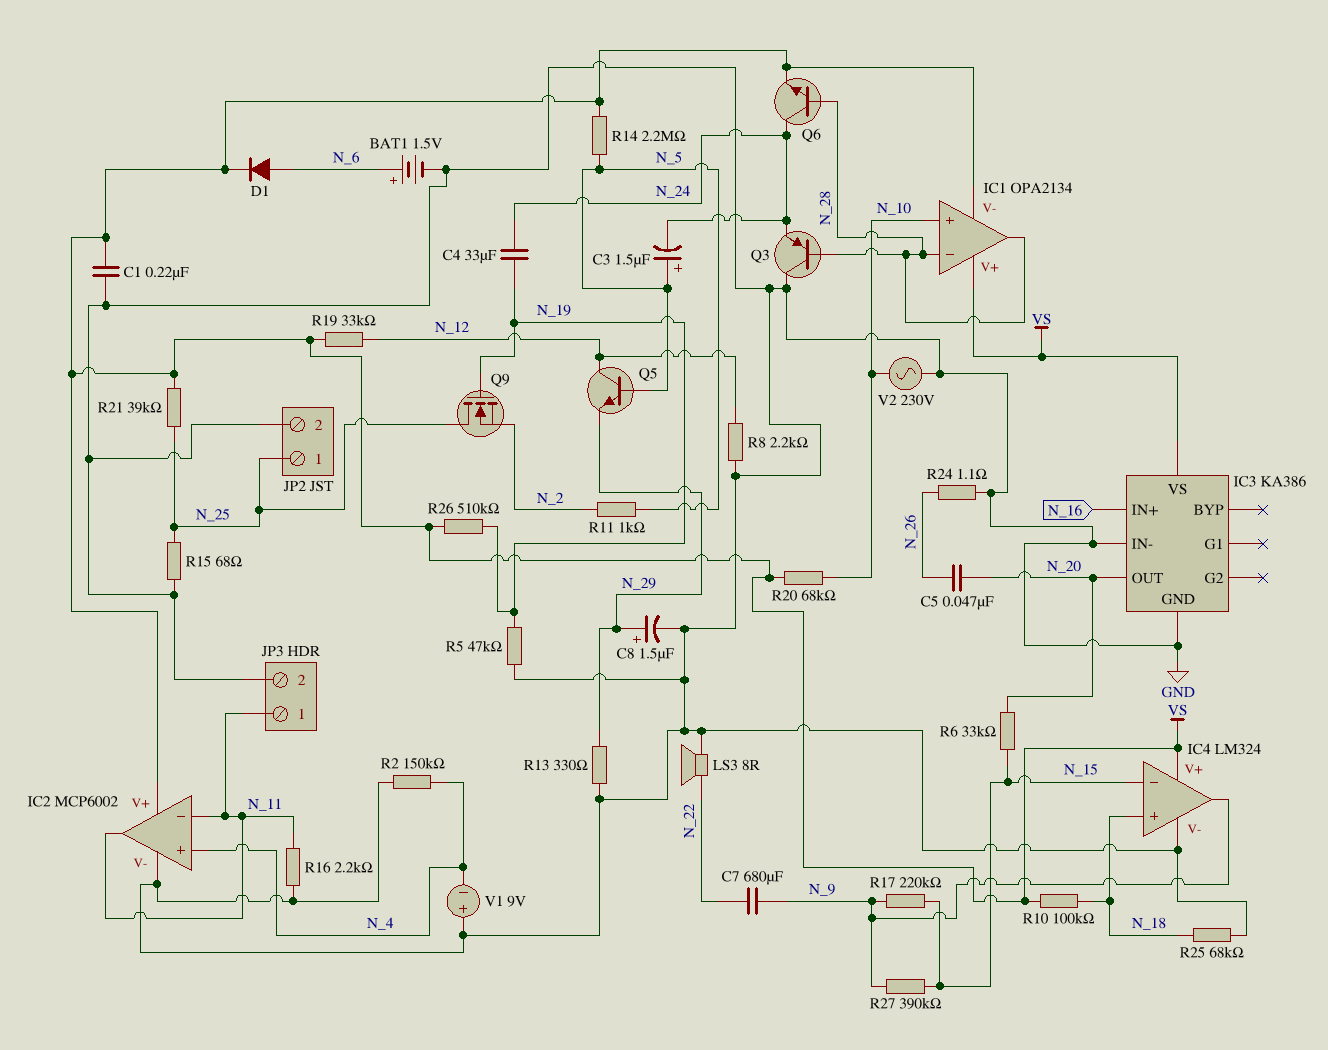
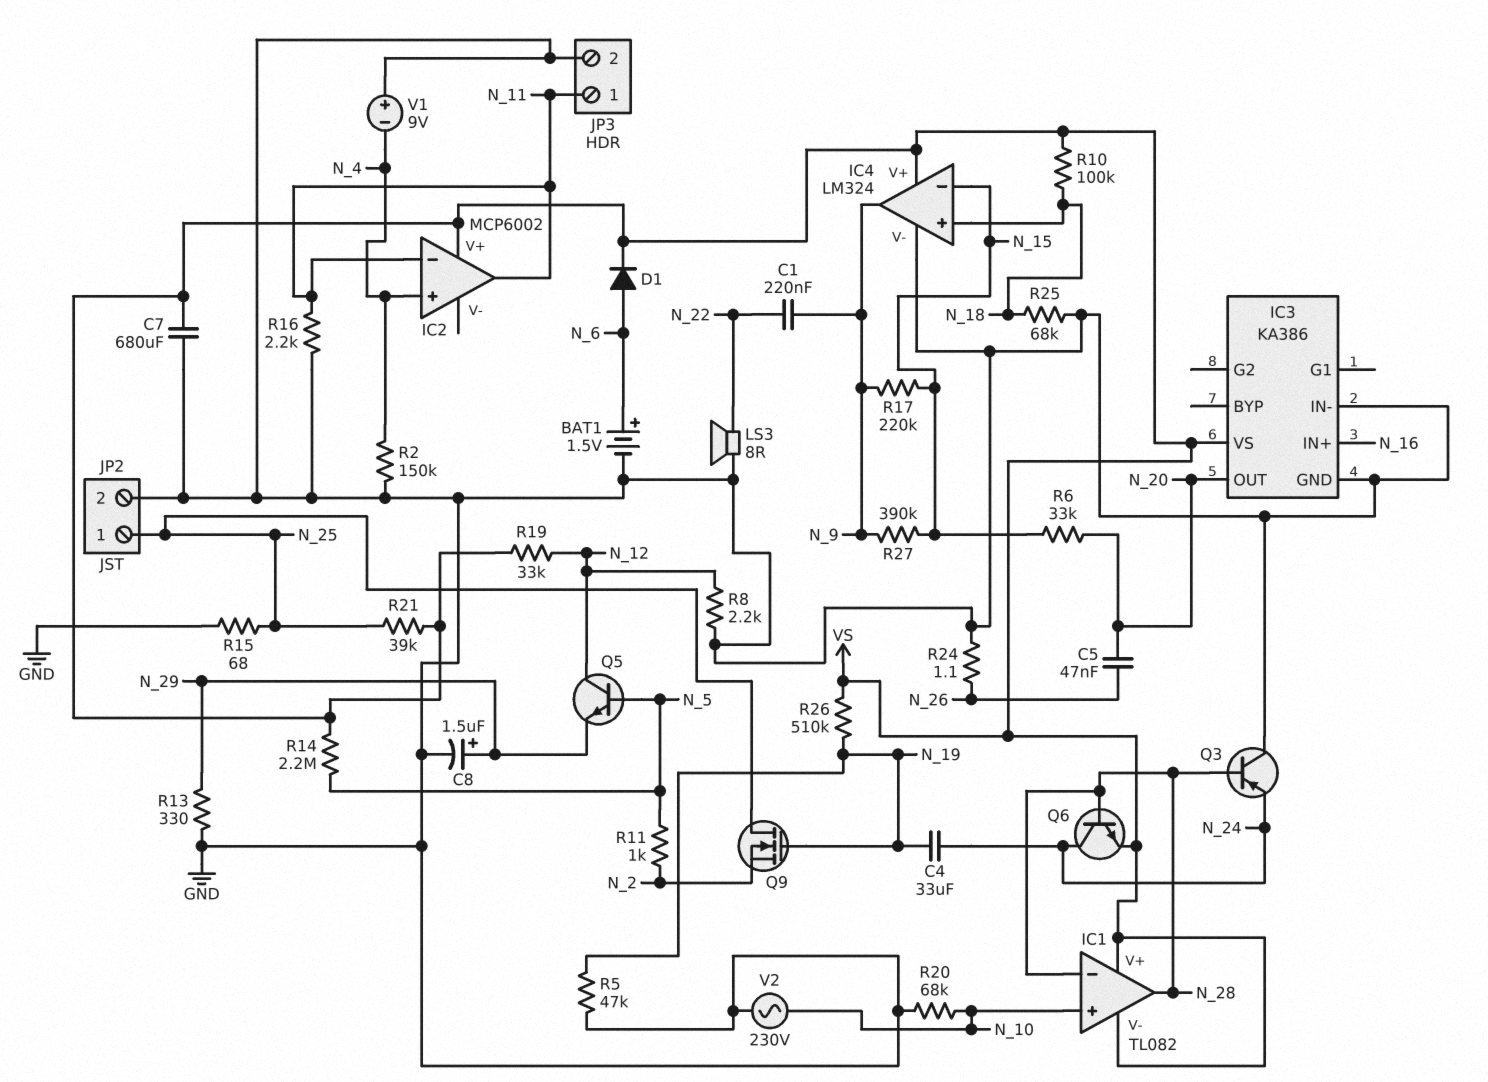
C1: 220nF (GND, VS) -> 220nF (N_9, N_22)
C3: 1.5uF (plus N_5, minus N_24) -> none
C7: 680uF (N_9, N_22) -> 680uF (GND, VS)
IC1: OPA2134 -> TL082
IC2 pin V-: GND -> none
R20: 68k (N_10, VS) -> 68k (GND, N_10)

